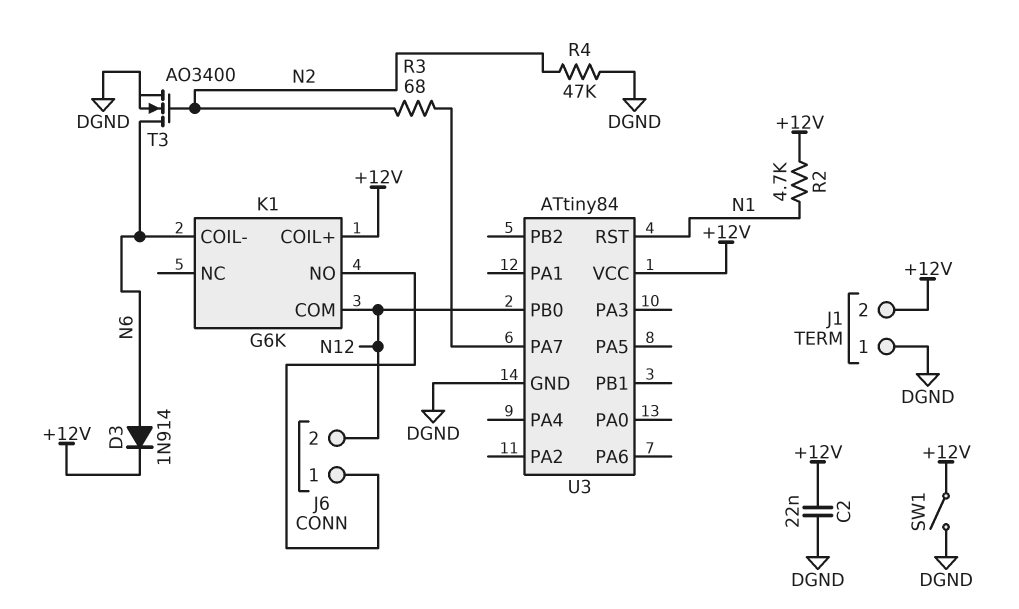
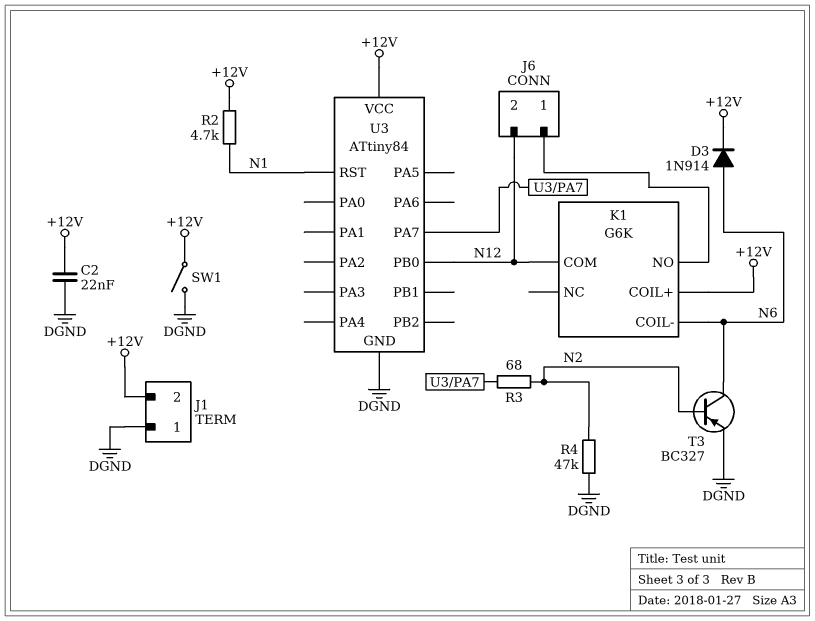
T3: NMOS AO3400 (G N2, D N6, S DGND) -> PNP BC327 (B N2, C N6, E DGND)

